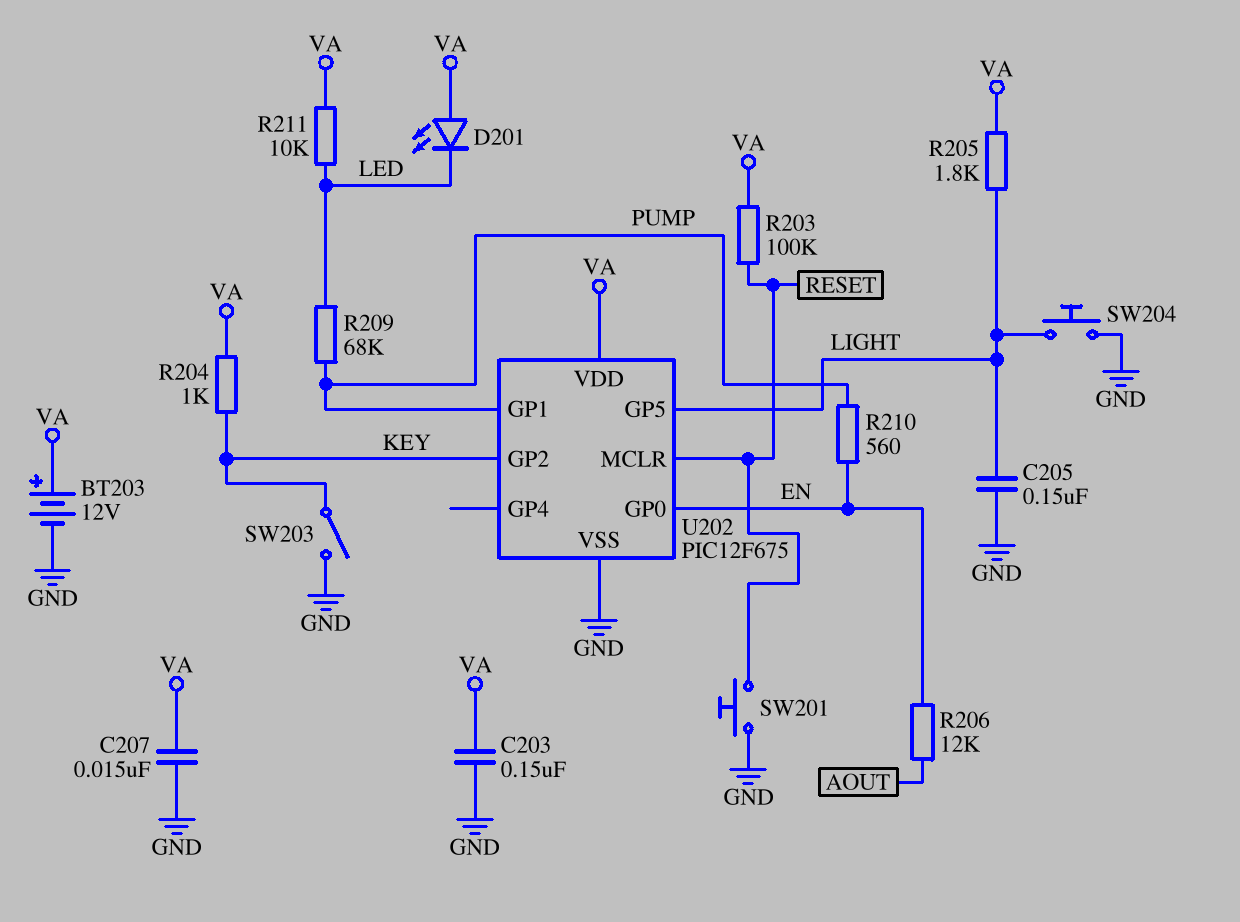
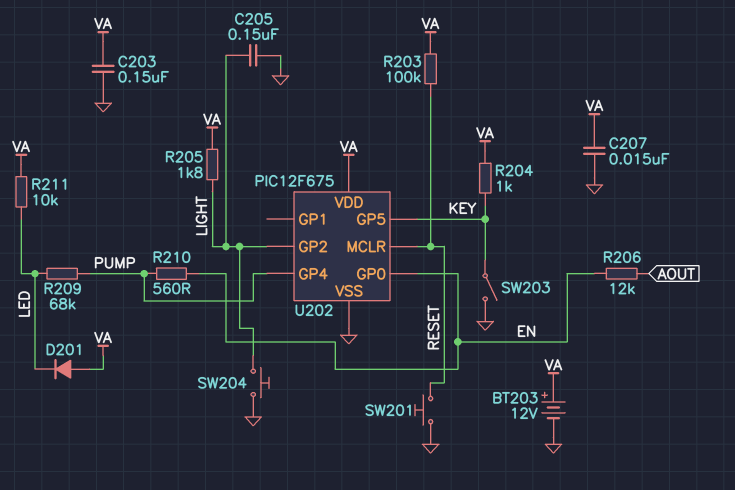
D201: LED (A VA, K LED) -> diode (A VA, K LED)
U202 pin GP1: PUMP -> none
U202 pin GP2: KEY -> LIGHT
U202 pin GP4: none -> PUMP
U202 pin GP5: LIGHT -> KEY

